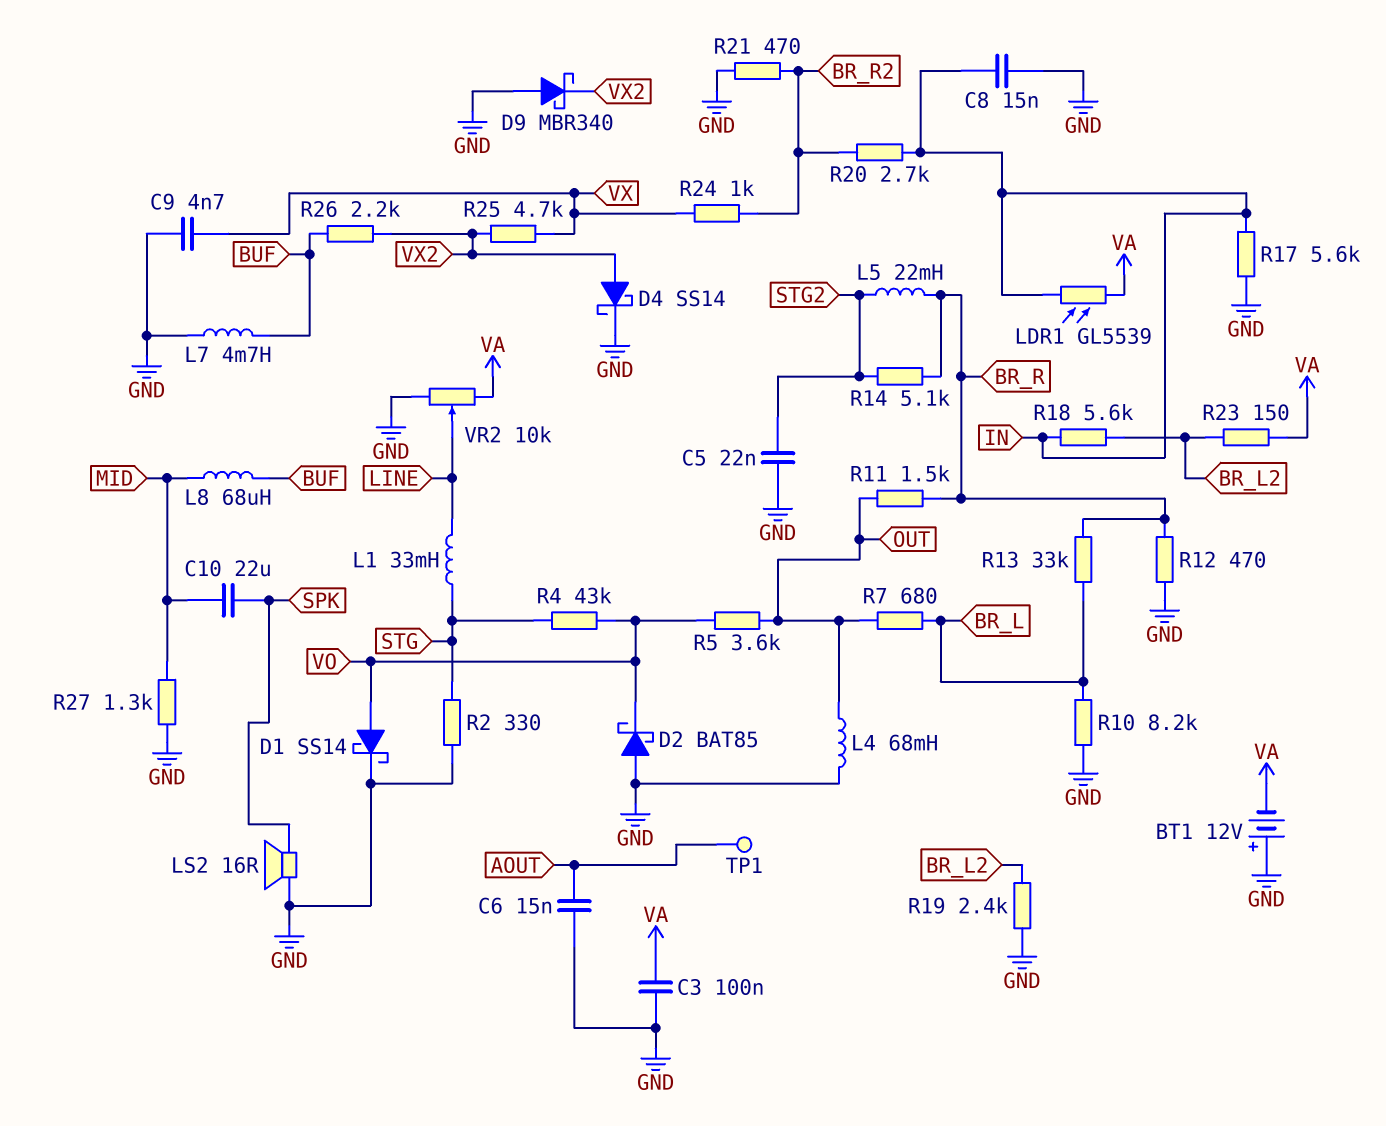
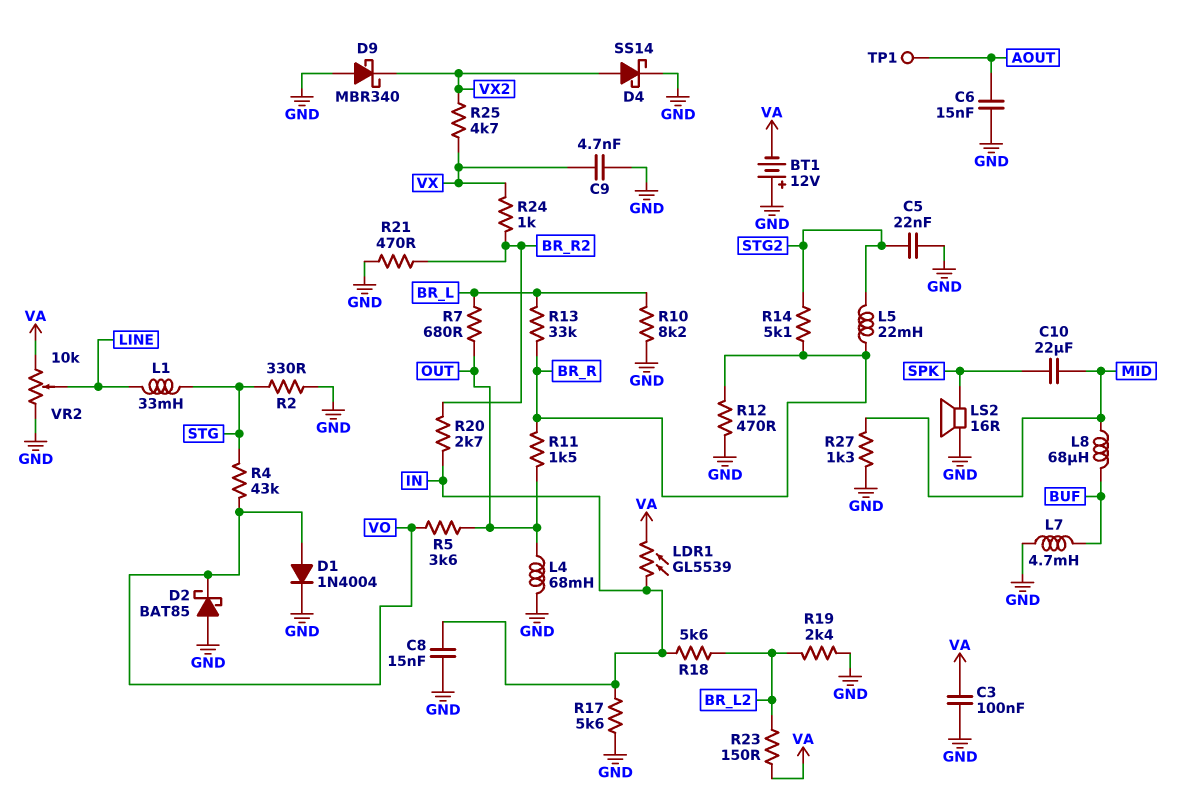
D1: schottky SS14 (A VO, K GND) -> diode 1N4004 (A VO, K GND)
R26: 2.2k (BUF, VX2) -> none

